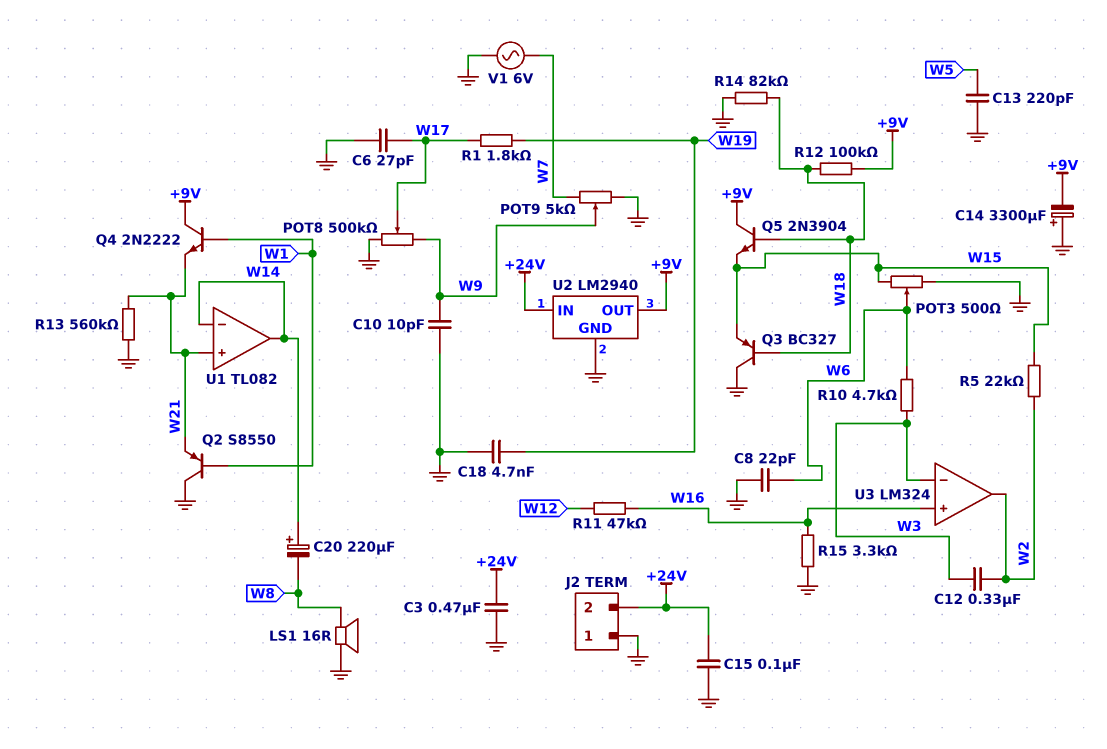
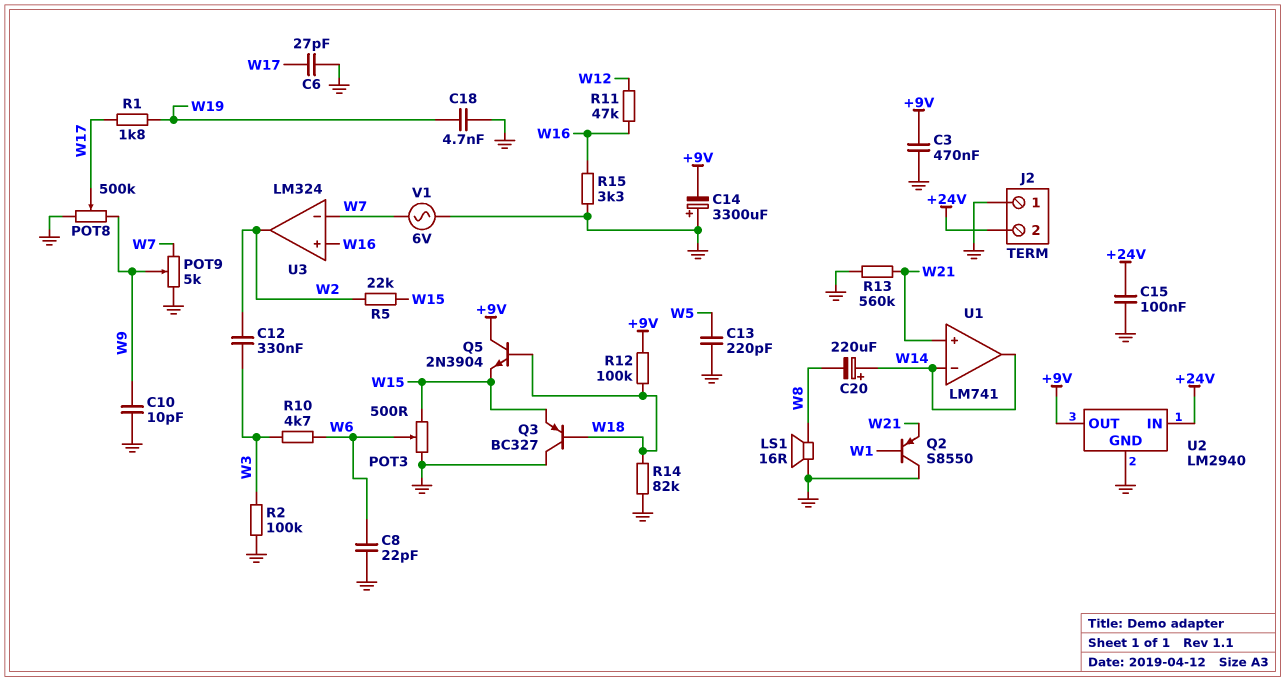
C3: 470nF (+24V, GND) -> 470nF (+9V, GND)
Q4: NPN 2N2222 (B W1, C +9V, E W21) -> none
R2: none -> 100k (GND, W3)
U1: TL082 -> LM741
U3 pin in-: W3 -> W7

